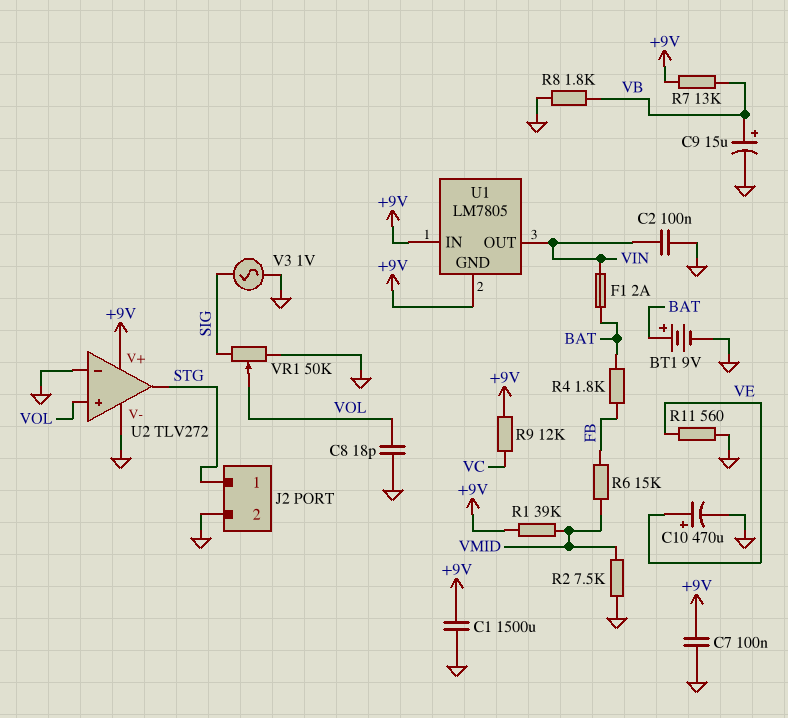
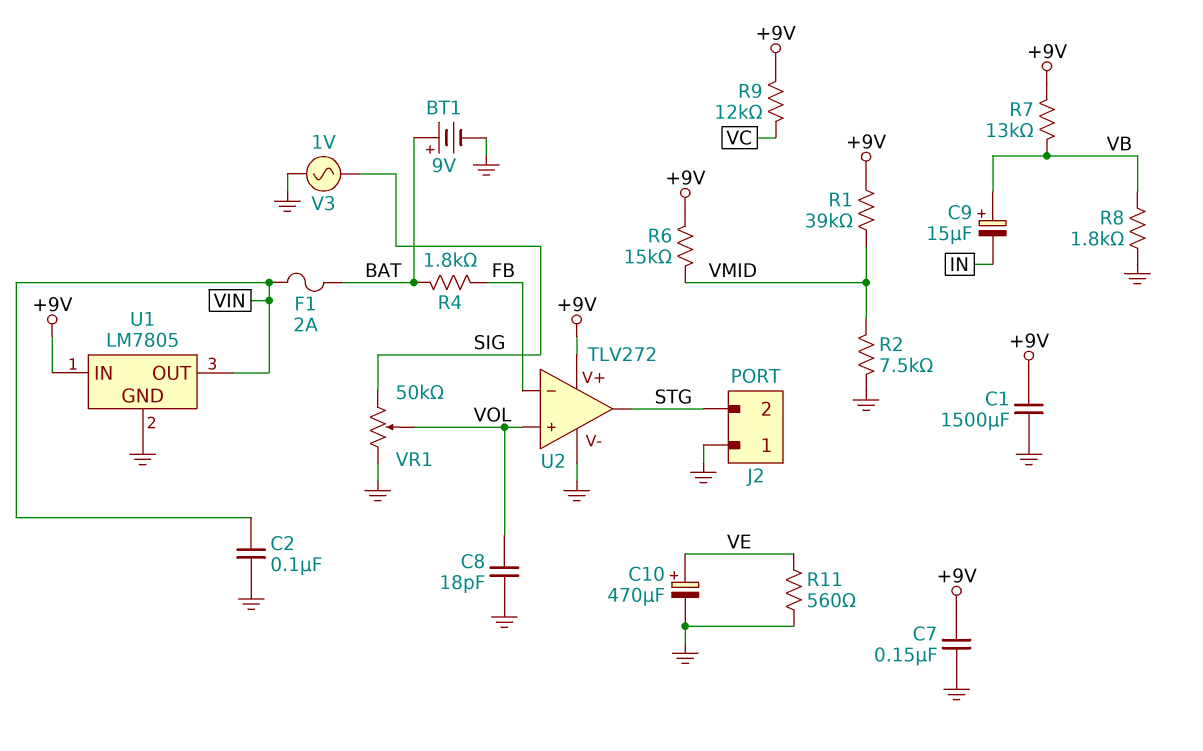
C7: 100nF (+9V, GND) -> 150nF (+9V, GND)
C9: 15uF (plus VB, minus GND) -> 15uF (plus VB, minus IN)
J2 pin 1: STG -> GND
J2 pin 2: GND -> STG
R6: 15k (FB, VMID) -> 15k (+9V, VMID)
U1 pin GND: +9V -> GND
U2 pin in-: GND -> FB

